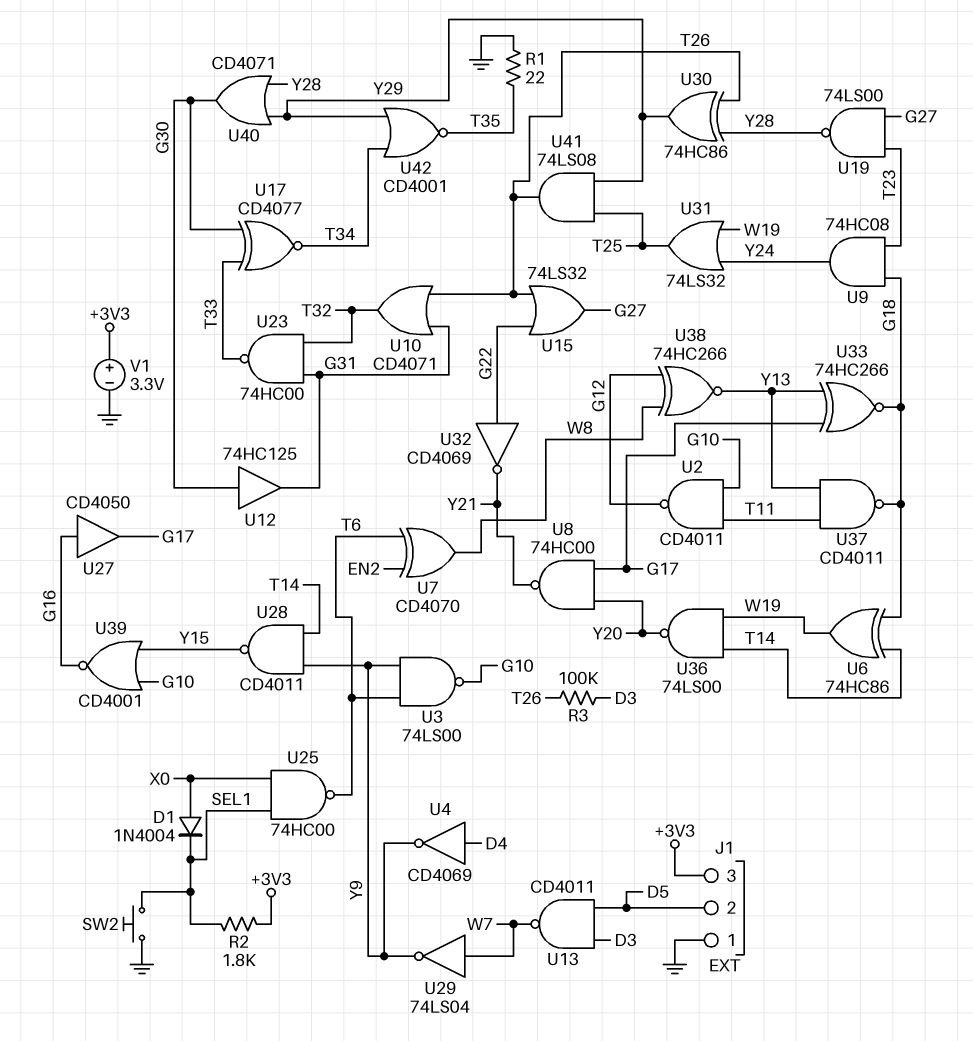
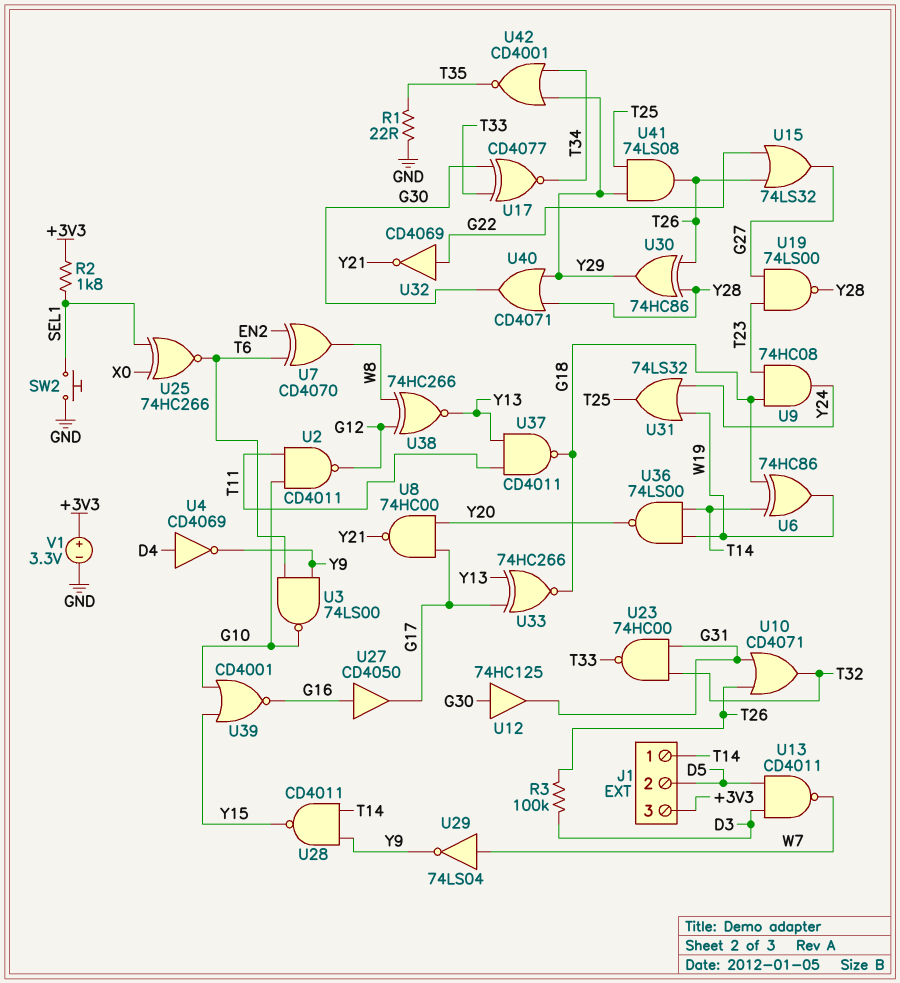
D1: diode 1N4004 (A X0, K SEL1) -> none
J1 pin 1: GND -> T14
U25: NAND 74HC00 (in SEL1, in X0, out T6) -> XNOR 74HC266 (in SEL1, in X0, out T6)

